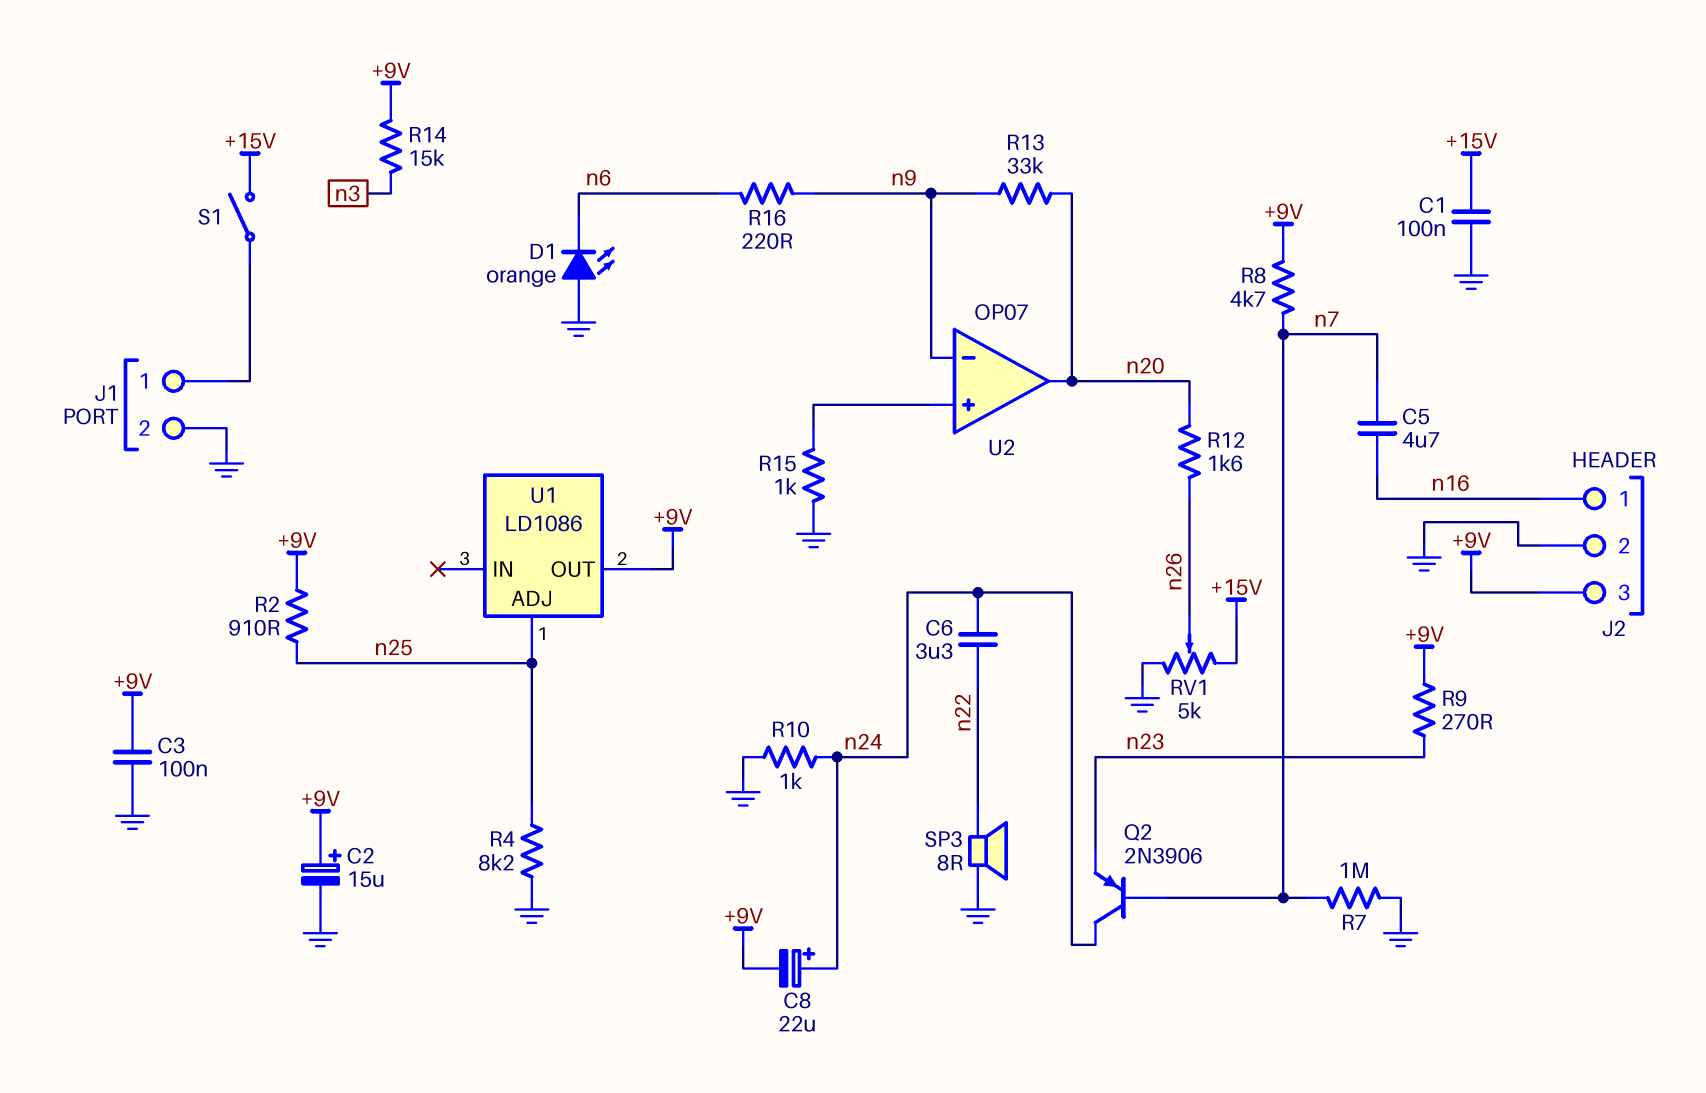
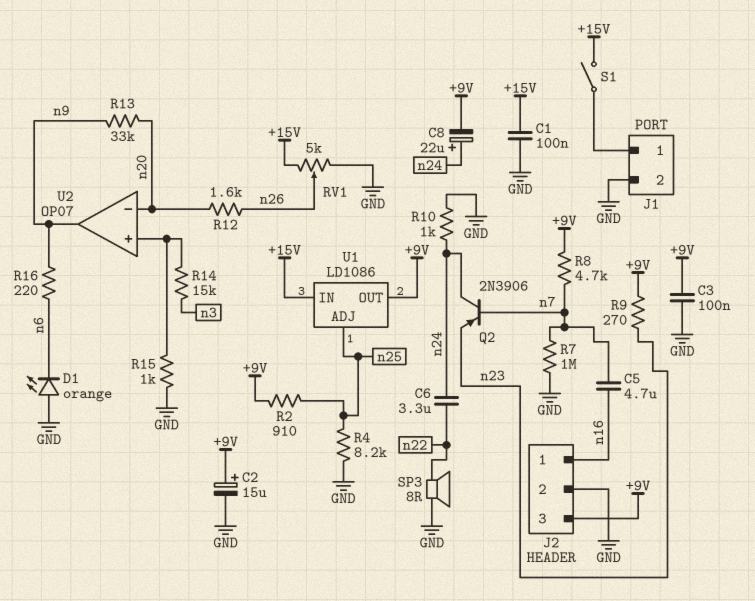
R14: 15k (+9V, n3) -> 15k (U2/in+, n3)
U1 pin IN: none -> +15V
U2 pin in-: n9 -> n20
U2 pin out: n20 -> n9

